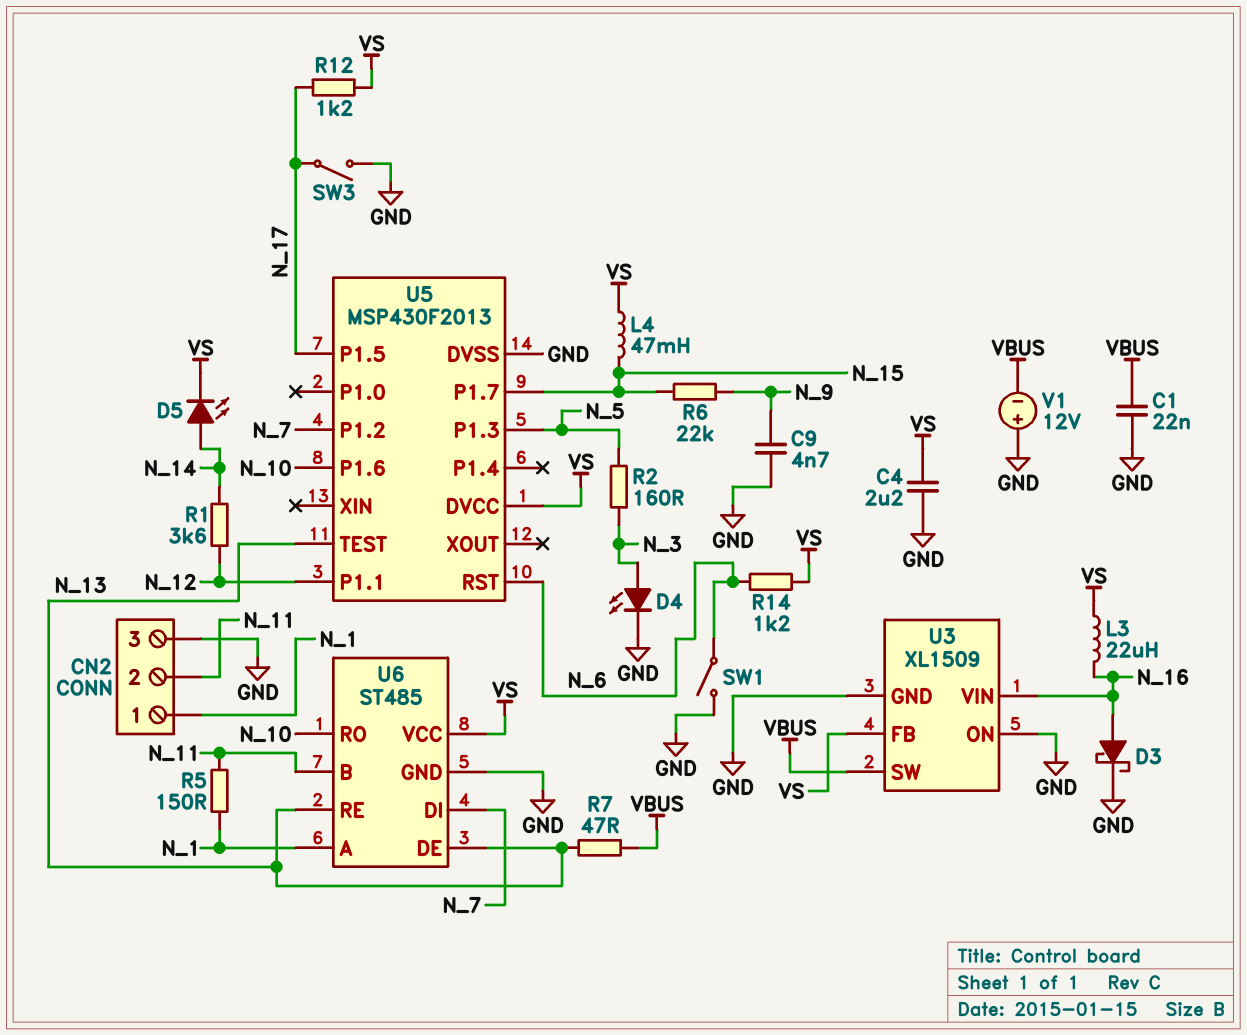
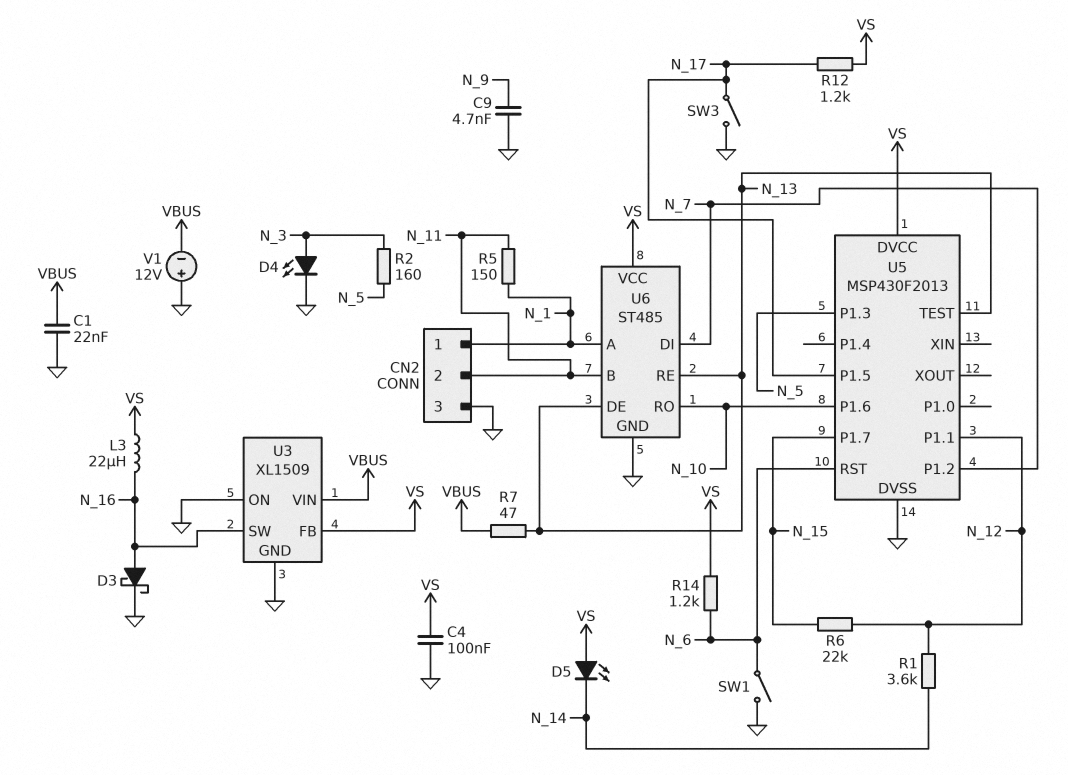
C4: 2.2uF (GND, VS) -> 100nF (GND, VS)
D5: LED (A N_14, K VS) -> LED (A VS, K N_14)
L4: 47mH (N_15, VS) -> none
R6: 22k (N_9, N_15) -> 22k (N_12, N_15)
U3 pin SW: VBUS -> N_16
U3 pin VIN: N_16 -> VBUS

